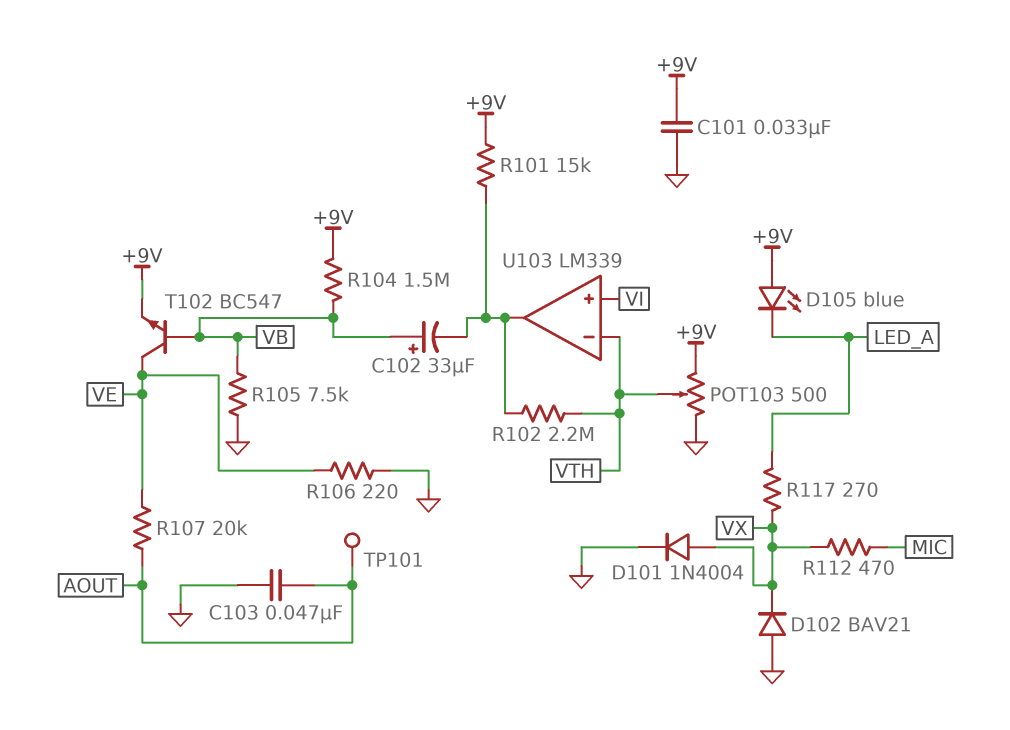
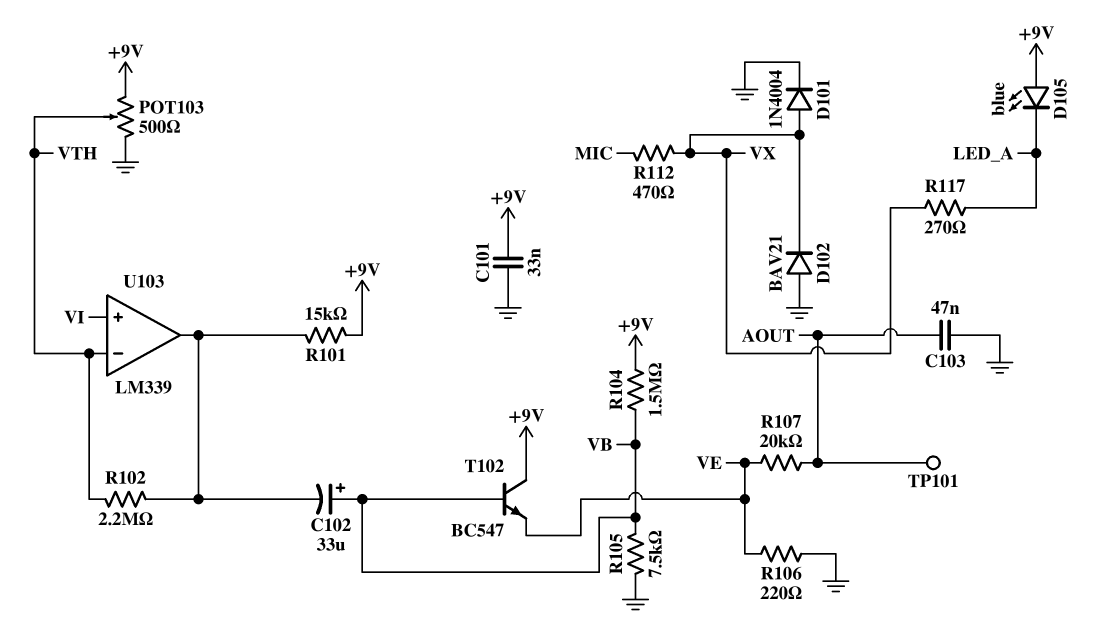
T102: NPN BC547 (B VB, C VE, E +9V) -> NPN BC547 (B VB, C +9V, E VE)

